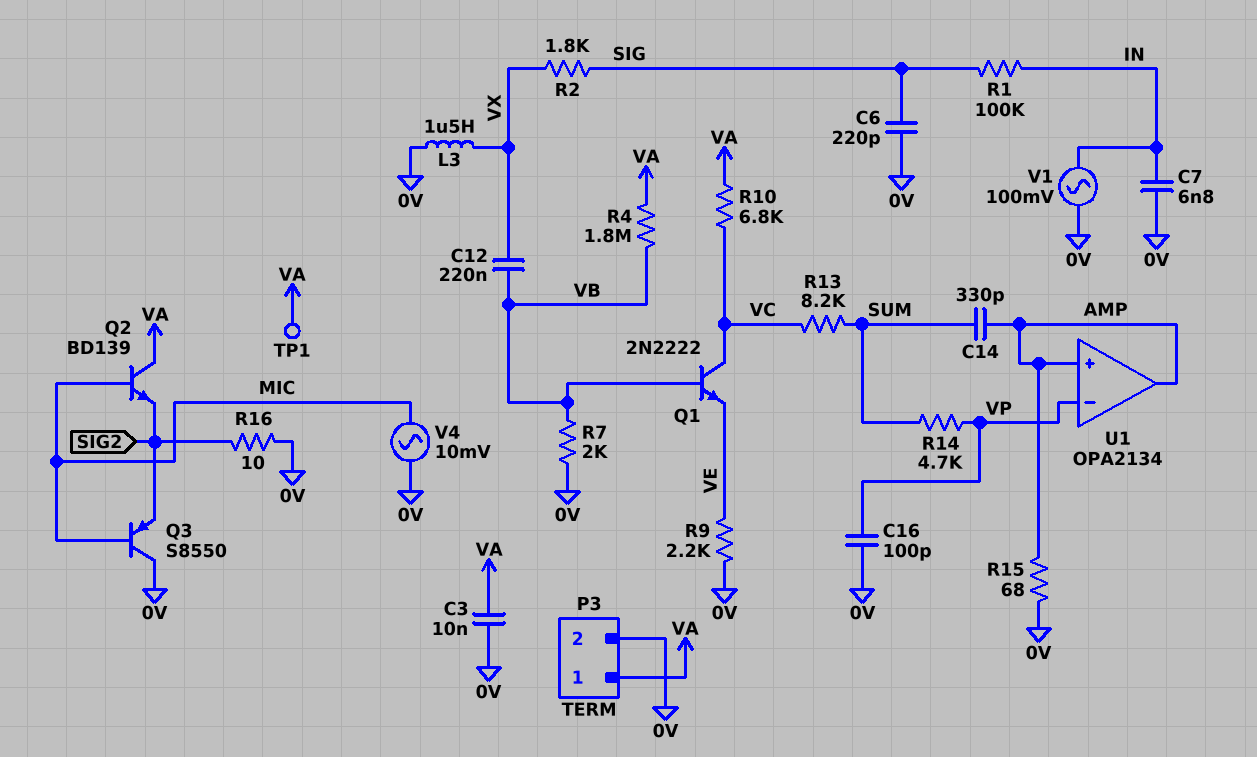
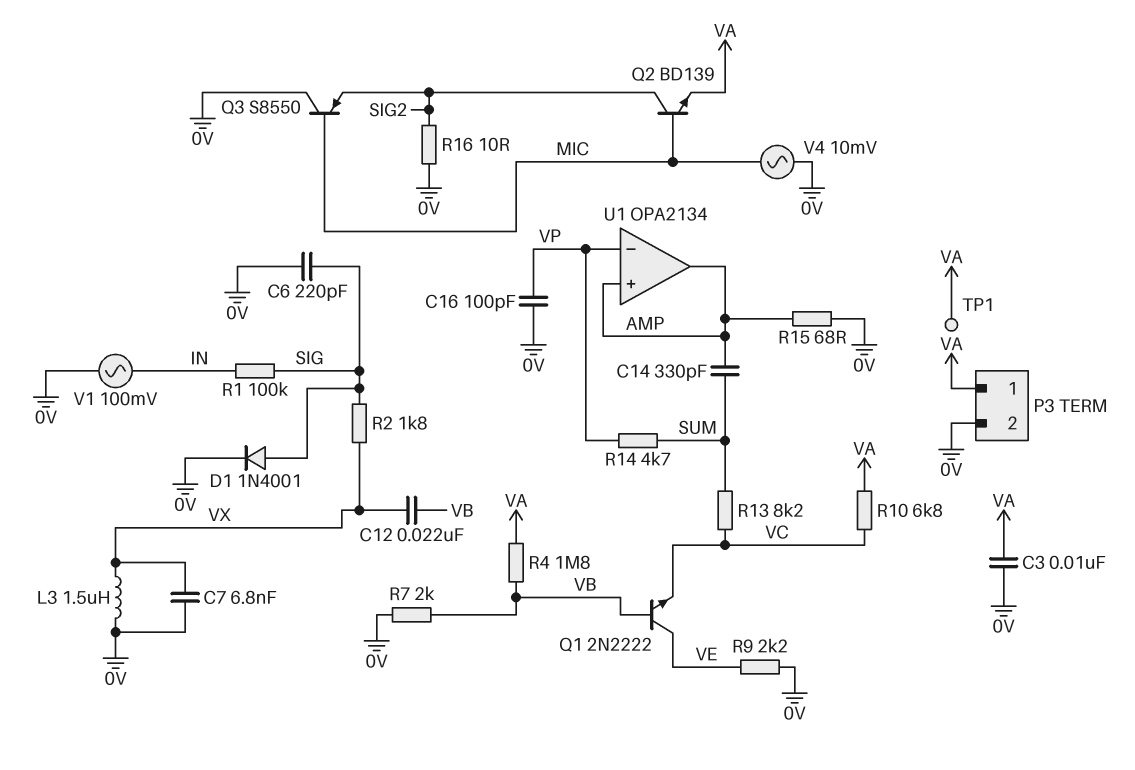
C7: 6.8nF (0V, IN) -> 6.8nF (0V, VX)
C12: 220nF (VB, VX) -> 22nF (VB, VX)
D1: none -> diode 1N4001 (A SIG, K 0V)
Q1: NPN 2N2222 (B VB, C VC, E VE) -> NPN 2N2222 (B VB, C VE, E VC)
Q2: NPN BD139 (B MIC, C VA, E SIG2) -> NPN BD139 (B MIC, C SIG2, E VA)

